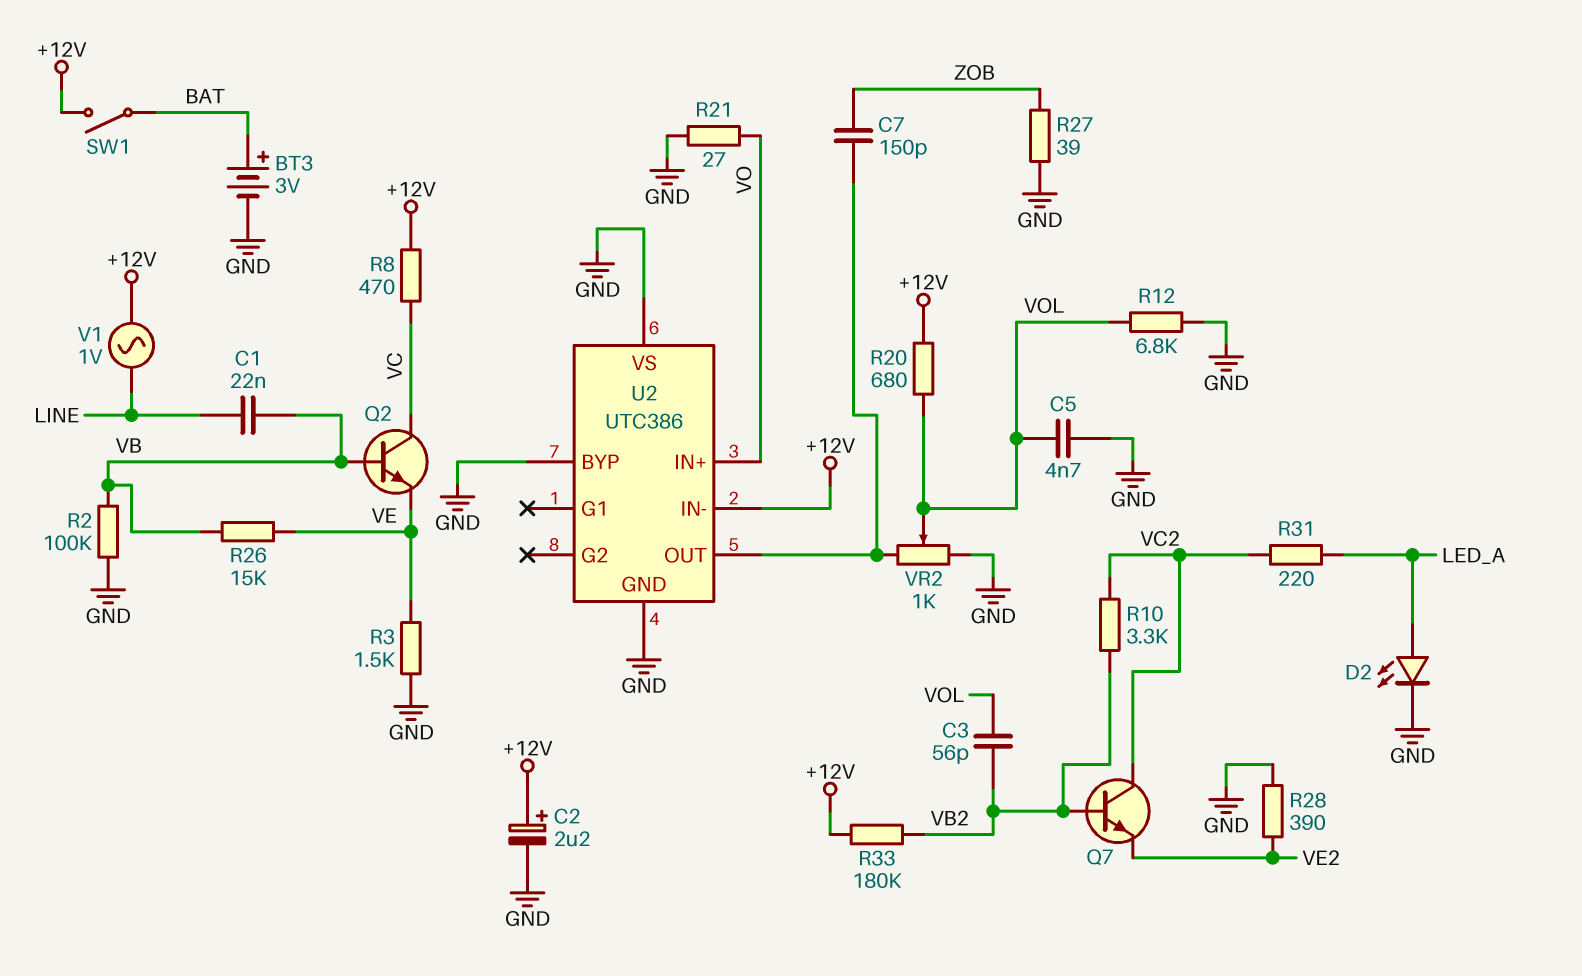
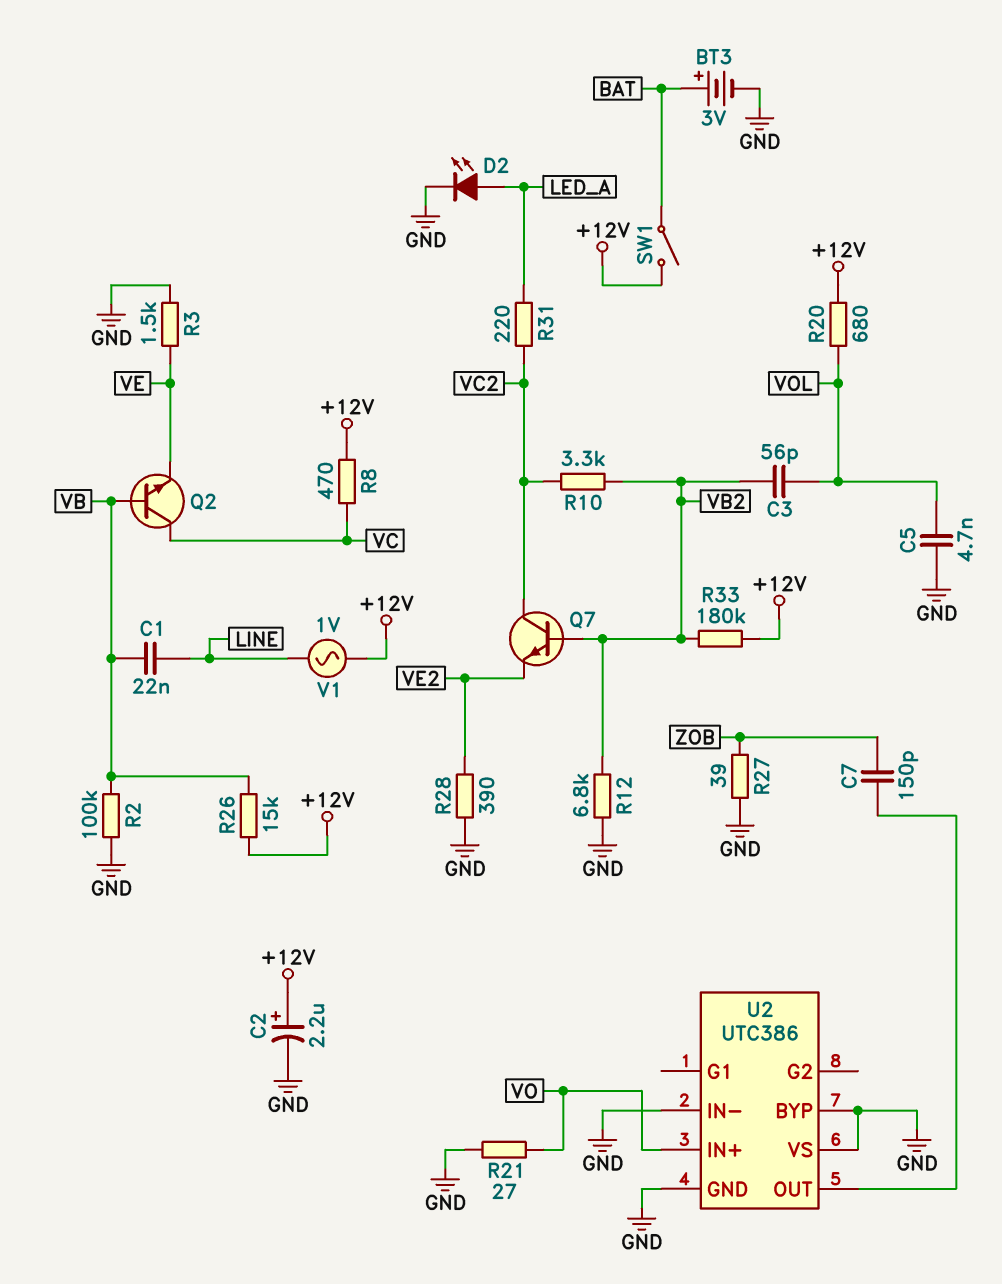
R12: 6.8k (GND, VOL) -> 6.8k (GND, VB2)
R26: 15k (VB, VE) -> 15k (+12V, VB)
U2 pin IN-: +12V -> GND
VR2: 1k (GND, U2/OUT, wiper VOL) -> none

